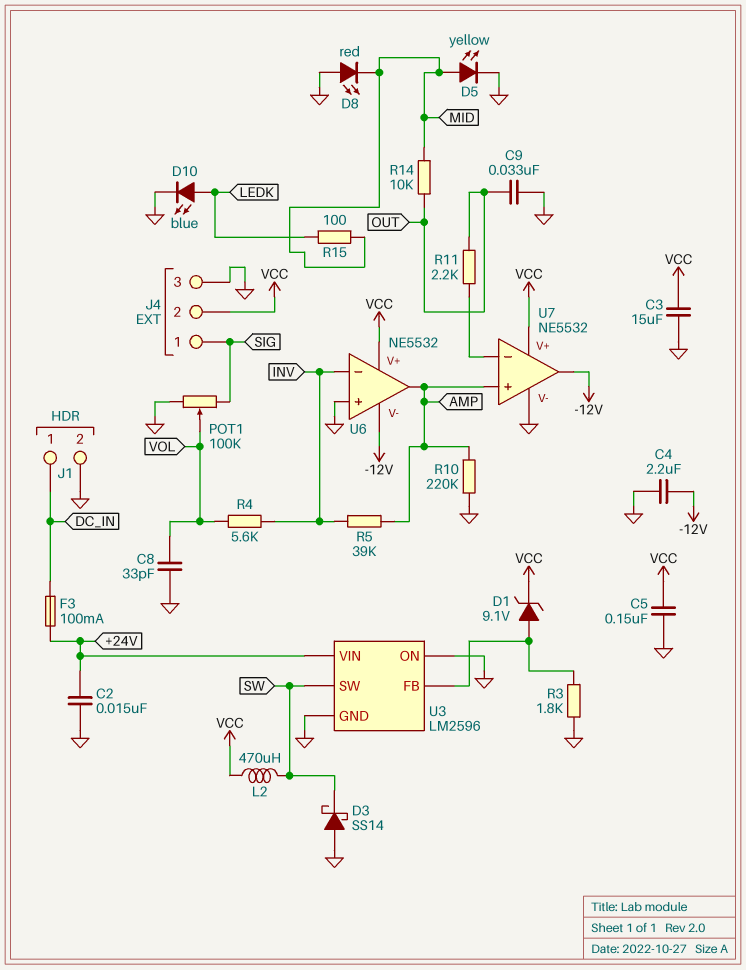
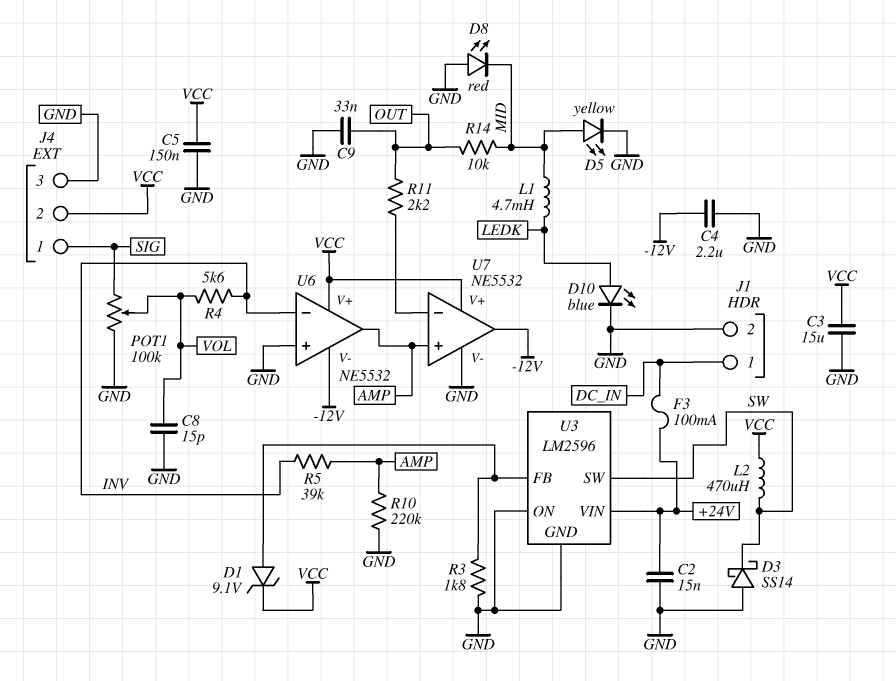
C8: 33pF (GND, VOL) -> 15pF (GND, VOL)
L1: none -> 4.7mH (LEDK, MID)
R15: 100 (LEDK, MID) -> none

